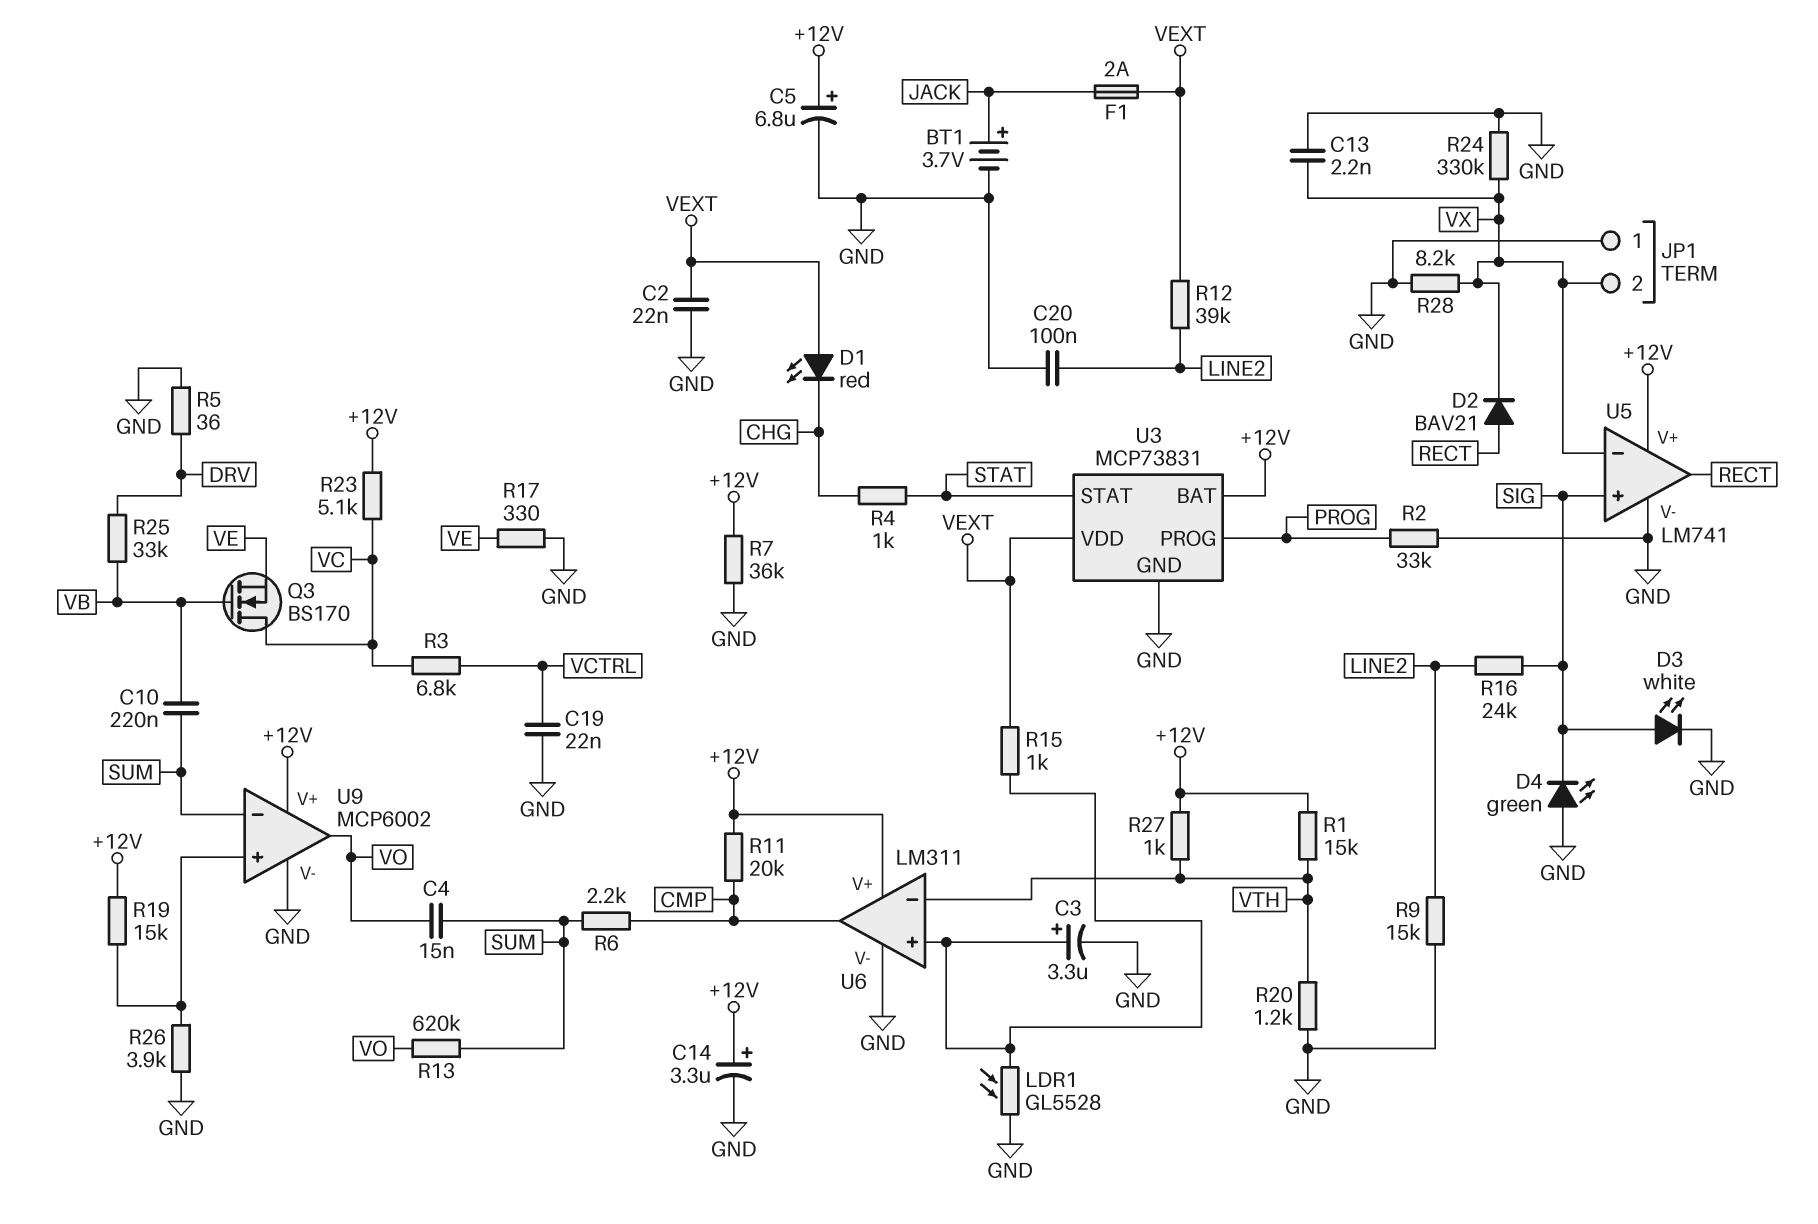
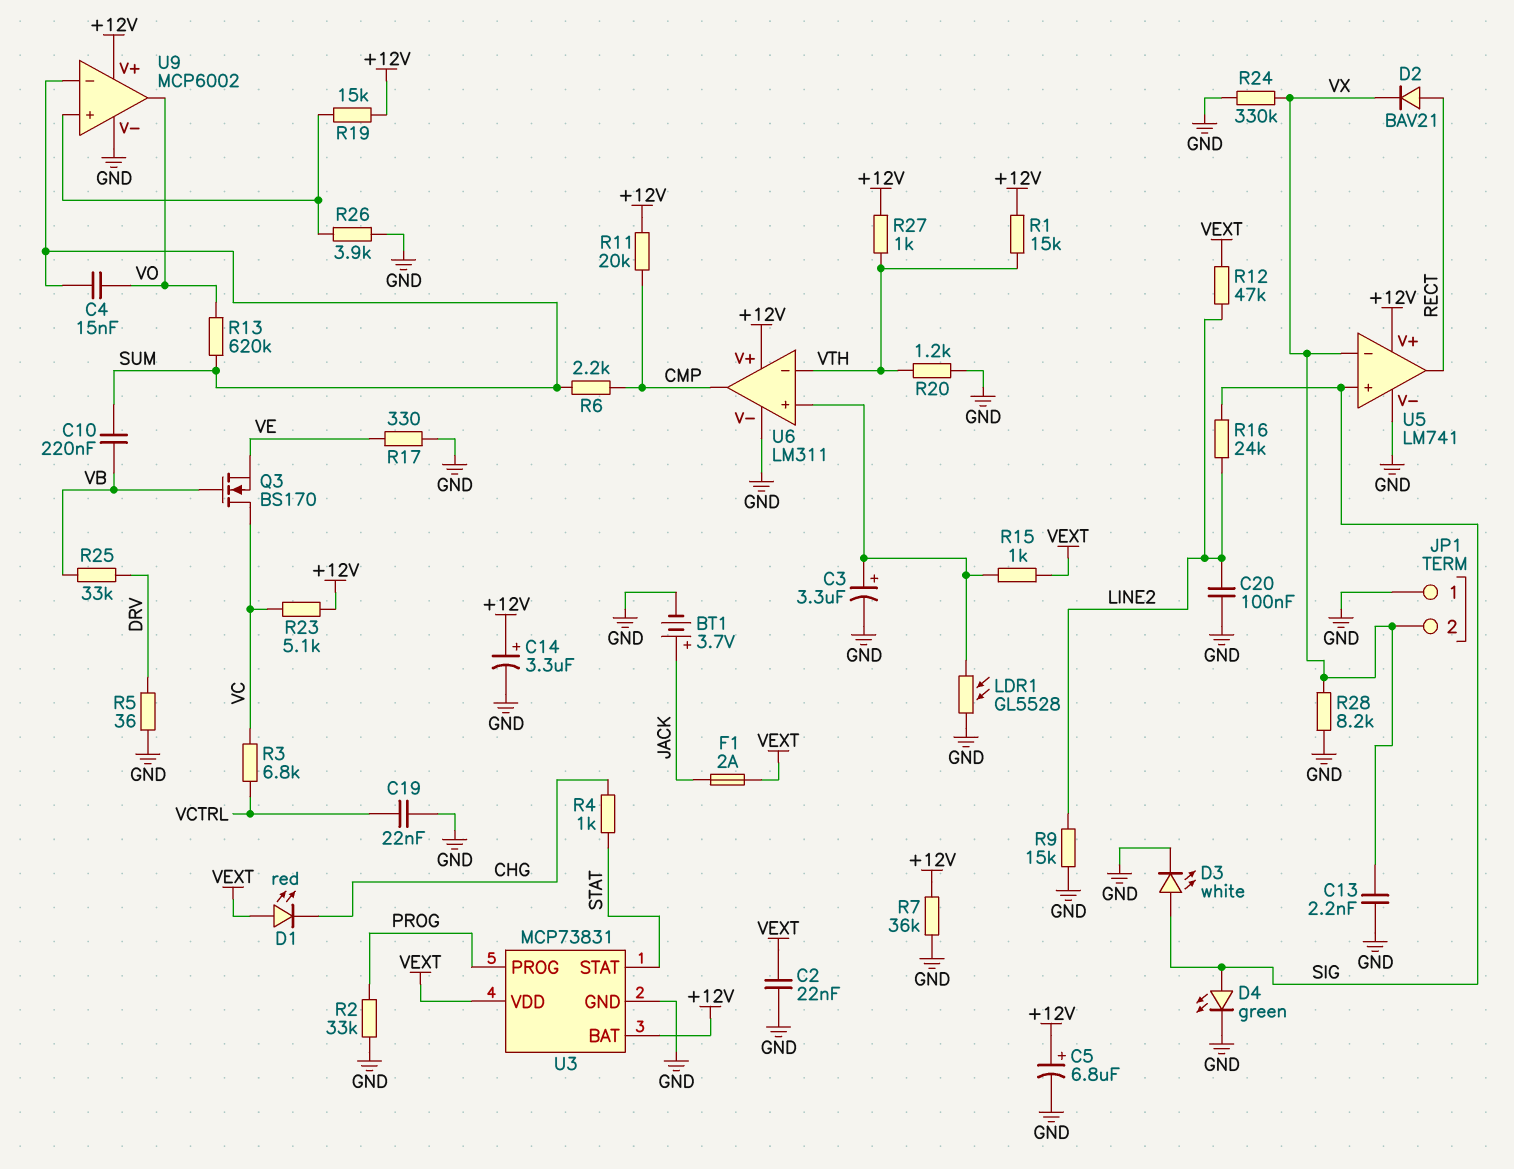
D4: LED green (A GND, K SIG) -> LED green (A SIG, K GND)
R12: 39k (LINE2, VEXT) -> 47k (LINE2, VEXT)

